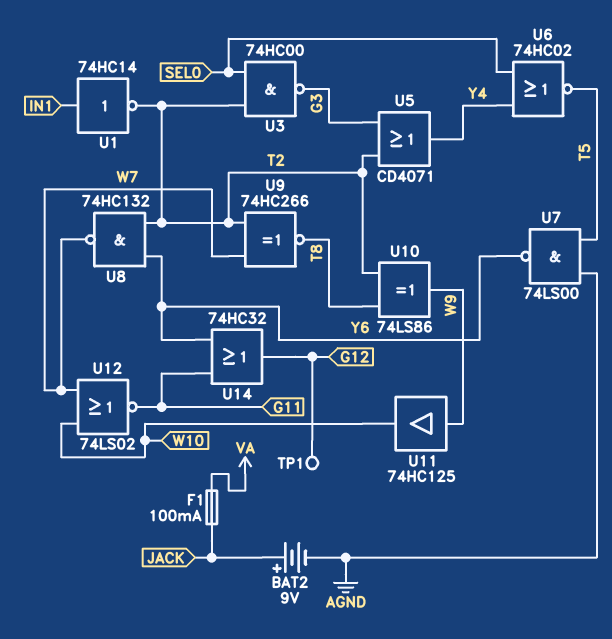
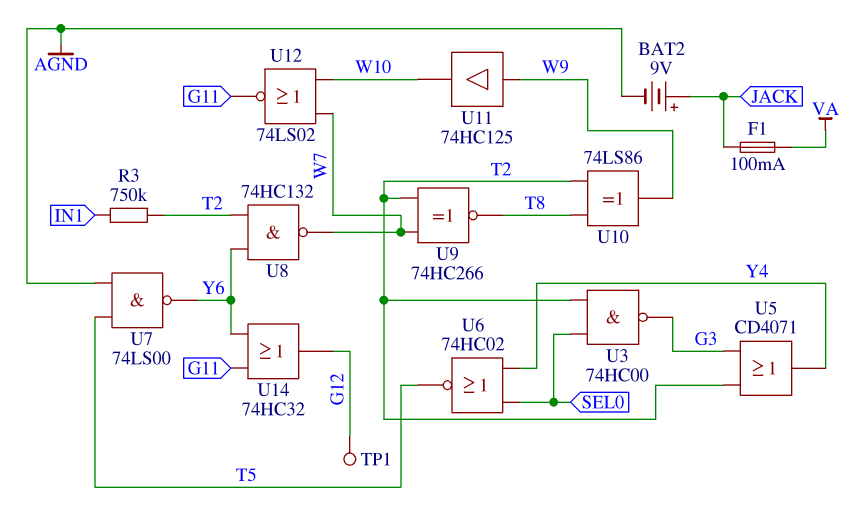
R3: none -> 750k (IN1, T2)
U1: NOT 74HC14 (in IN1, out T2) -> none

